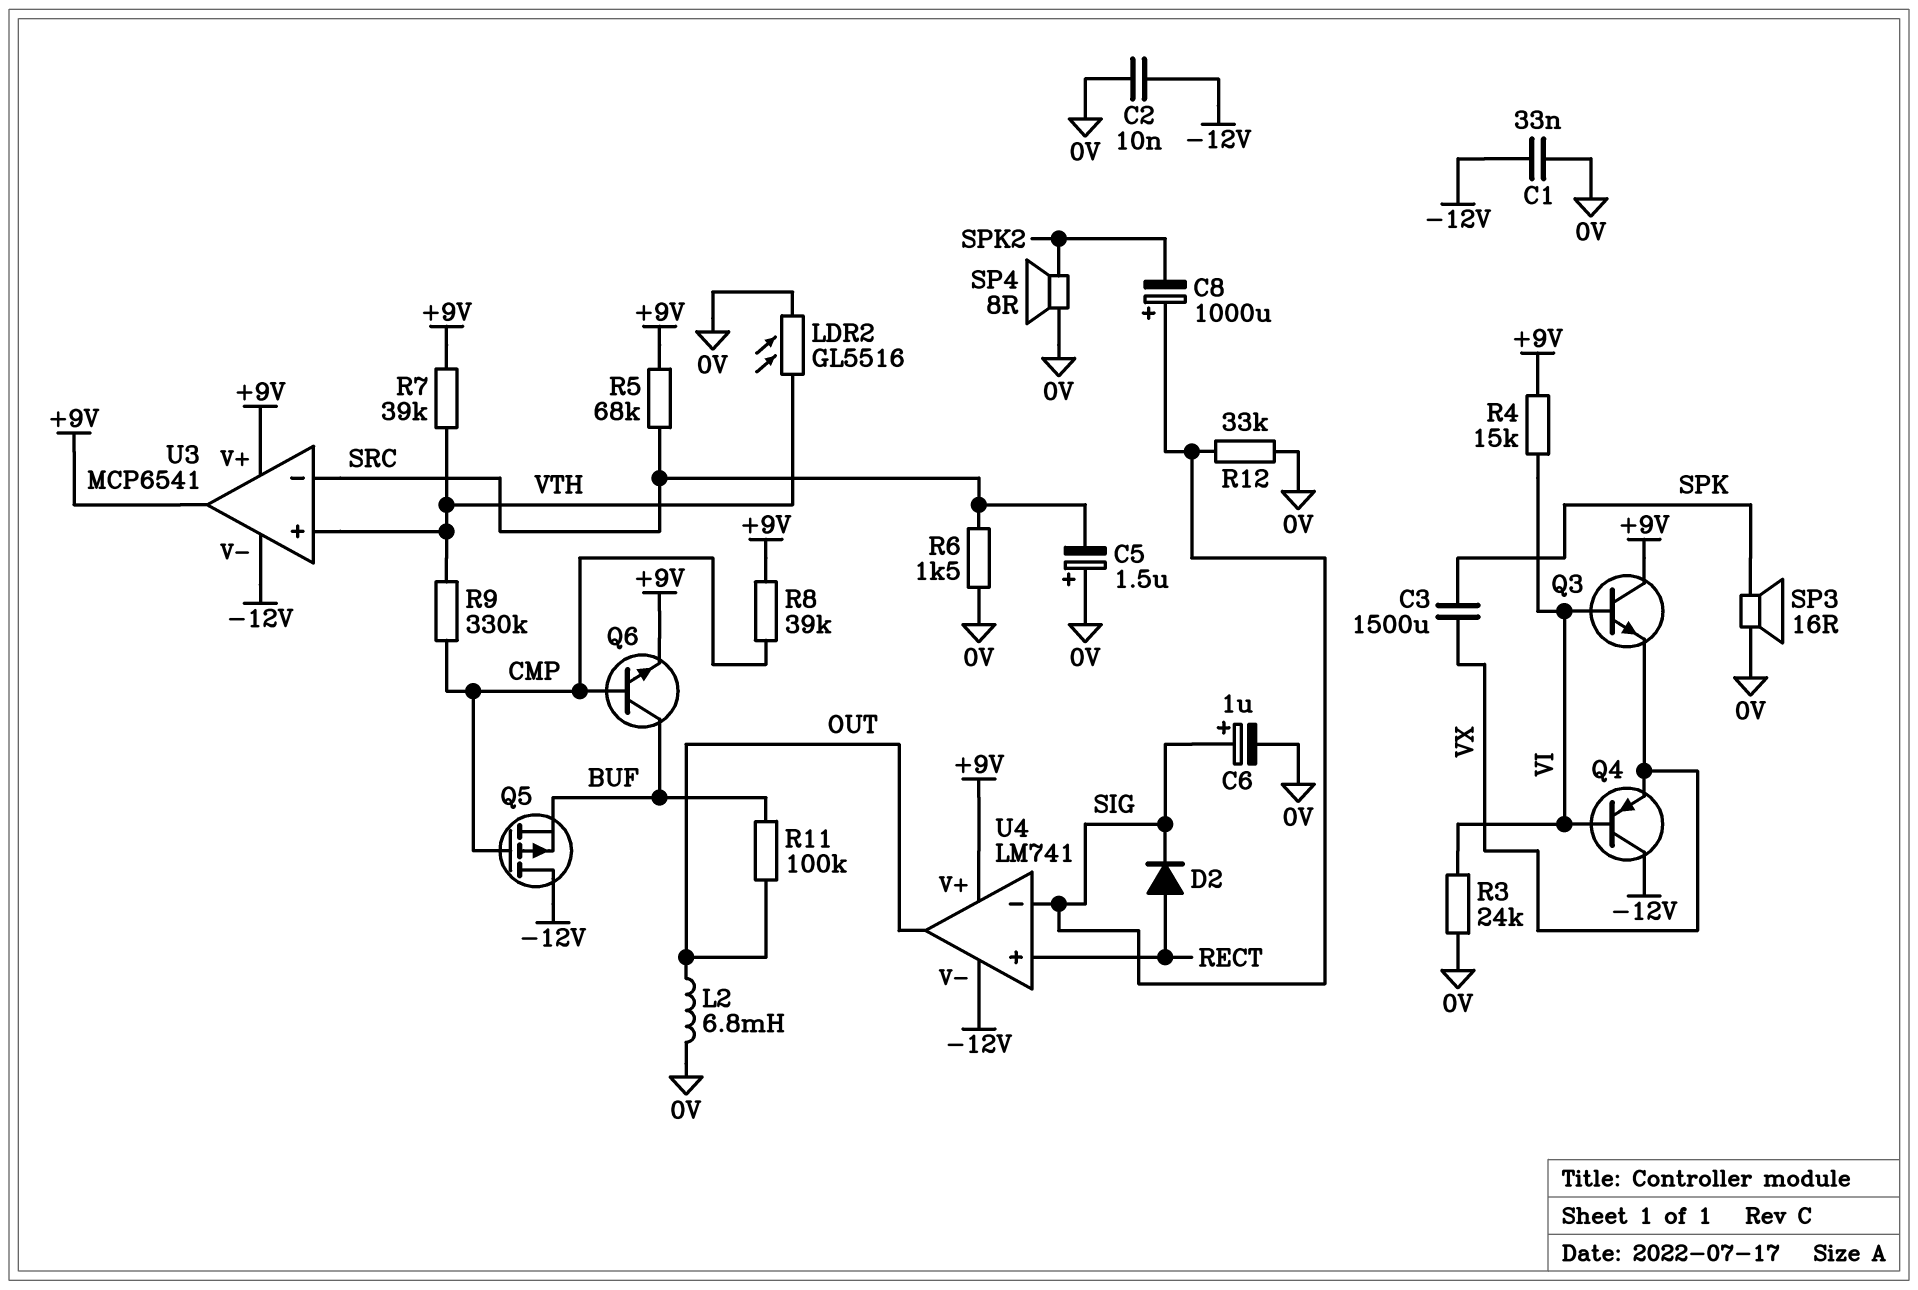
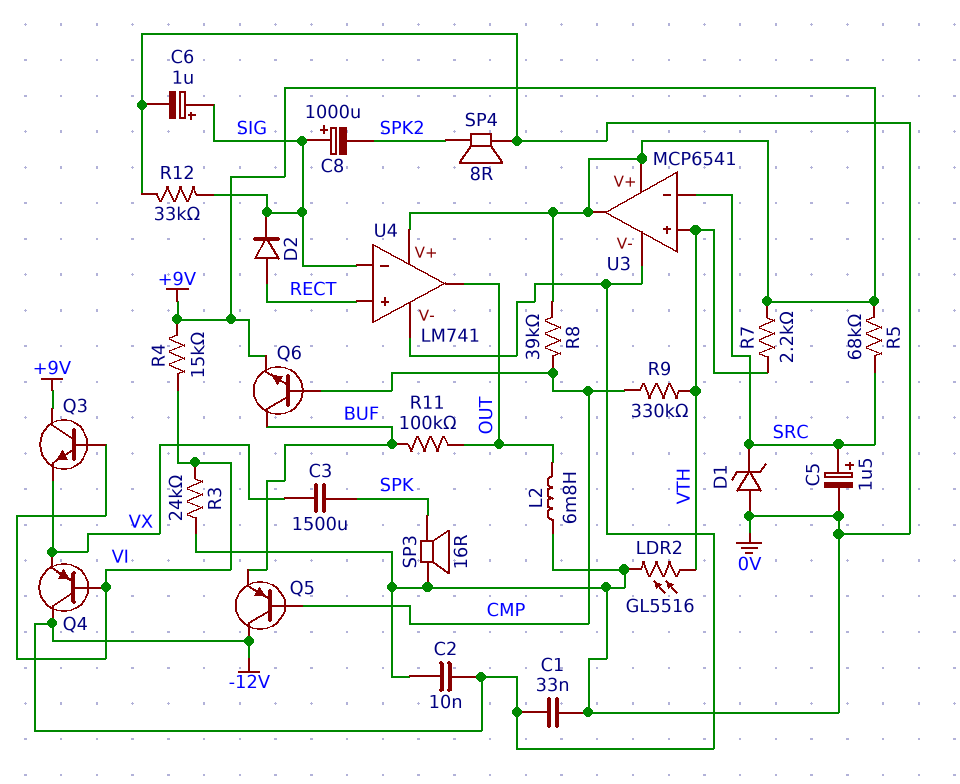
C5: 1.5uF (plus 0V, minus SRC) -> 1.5uF (plus SRC, minus 0V)
D1: none -> zener (A 0V, K SRC)
Q5: PMOS (G CMP, D -12V, S BUF) -> PNP (B CMP, C -12V, E BUF)
R6: 1.5k (0V, SRC) -> none
R7: 39k (+9V, VTH) -> 2.2k (+9V, VTH)

